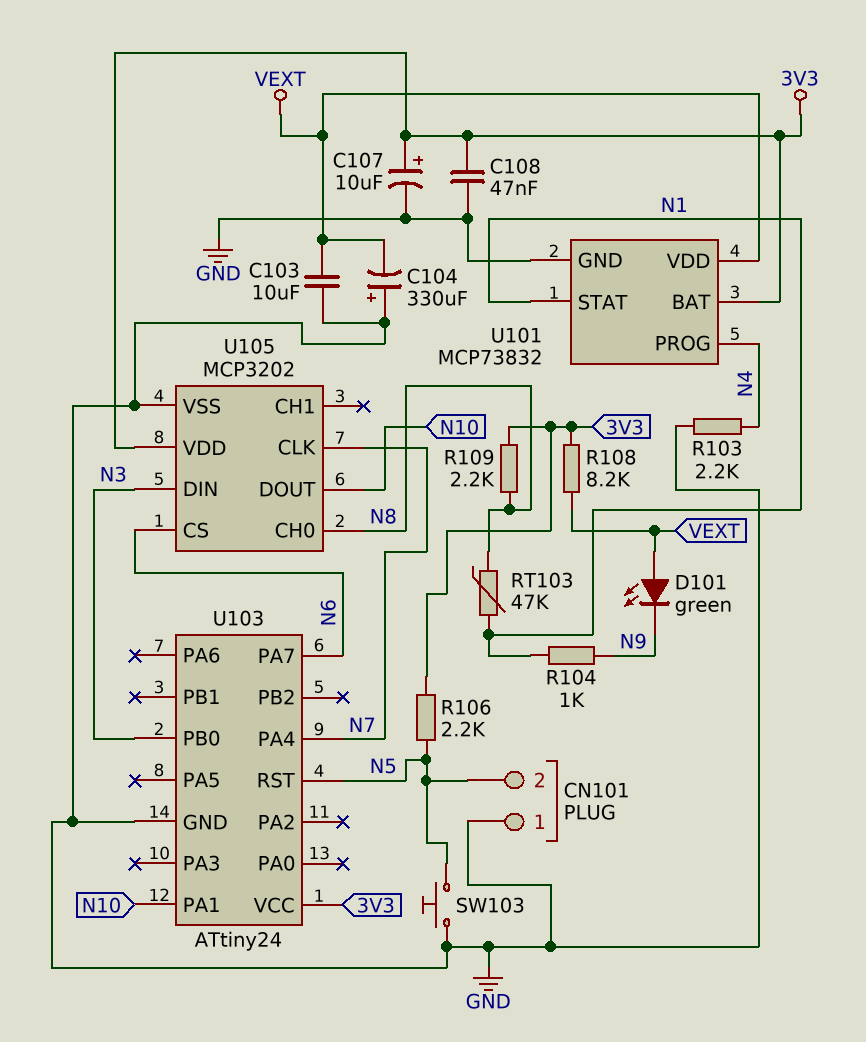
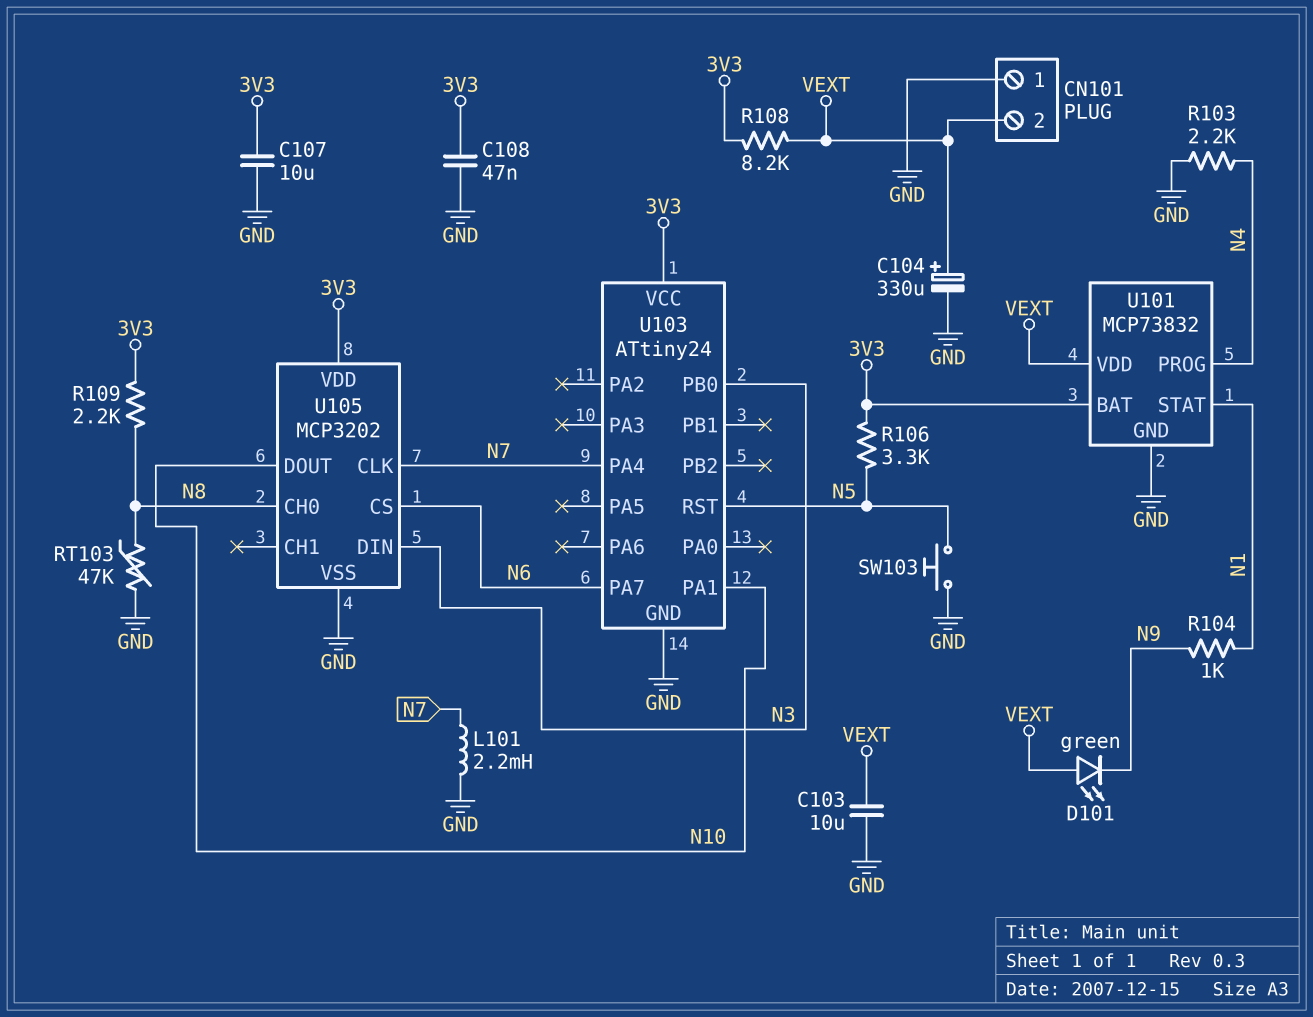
C104: 330uF (plus GND, minus VEXT) -> 330uF (plus VEXT, minus GND)
C107: 10uF (plus 3V3, minus GND) -> 10uF (3V3, GND)
CN101 pin 2: N5 -> VEXT
L101: none -> 2.2mH (GND, N7)
R106: 2.2k (3V3, N5) -> 3.3k (3V3, N5)
RT103: 47k (N1, N8) -> 47k (GND, N8)

